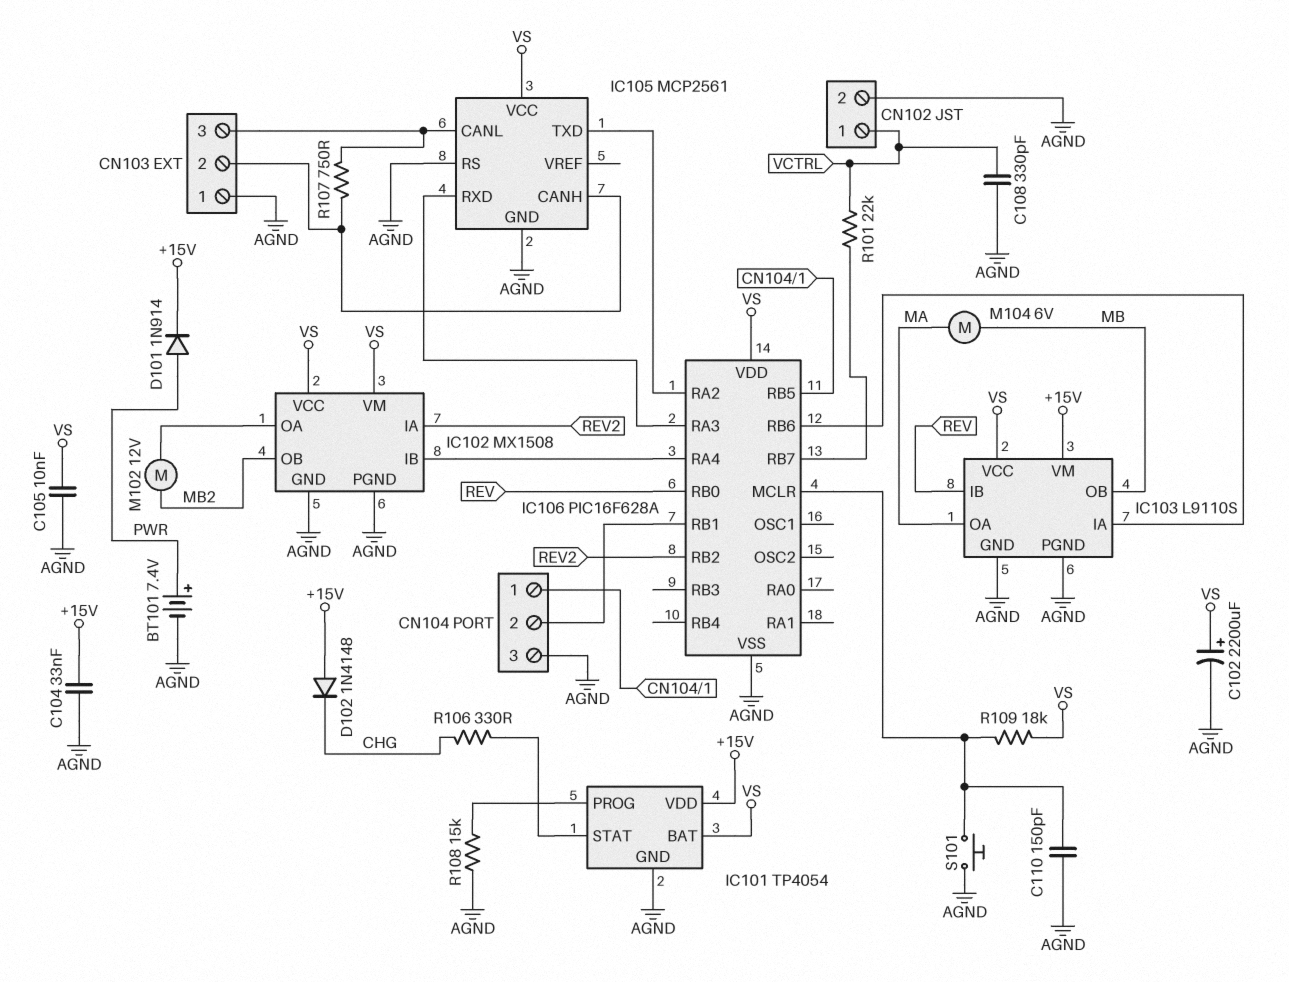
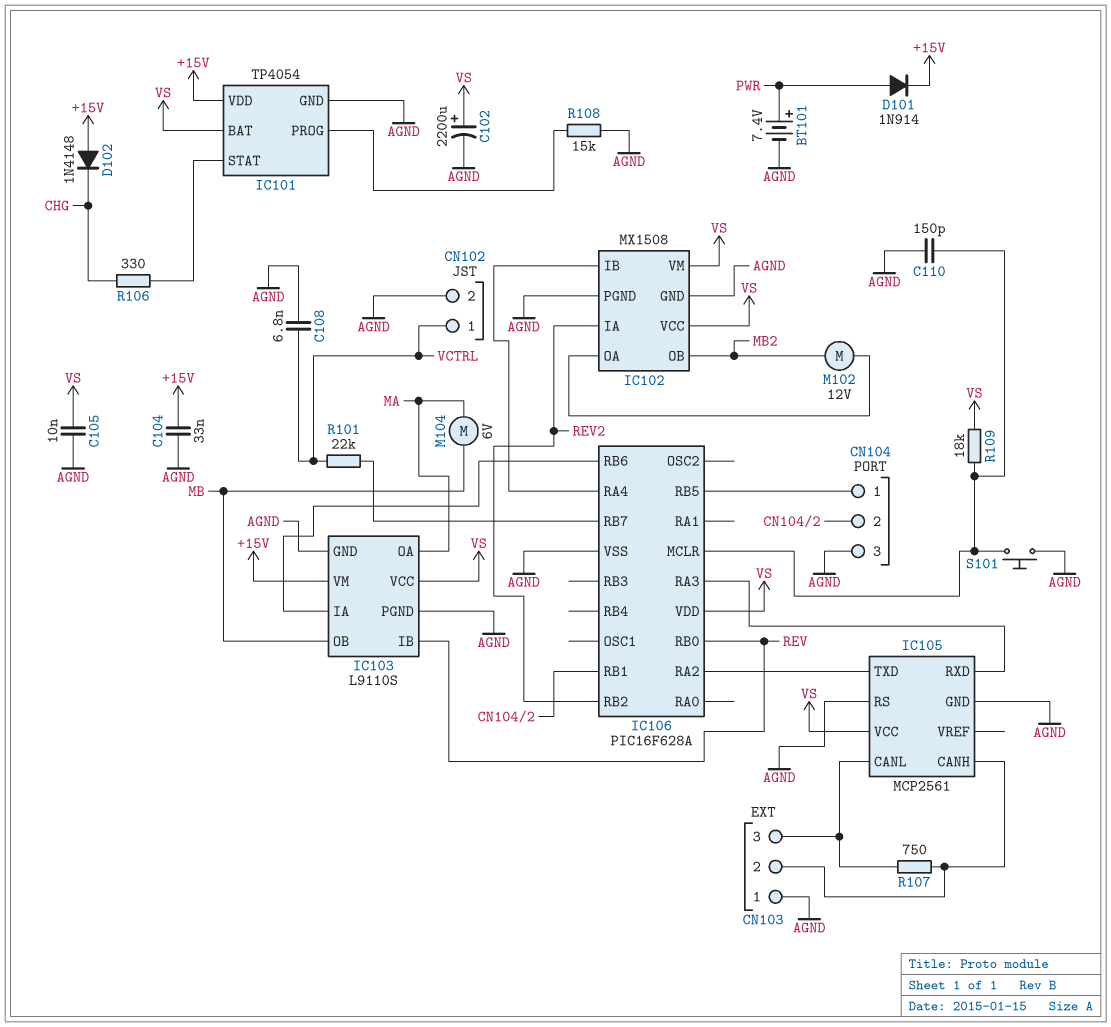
C108: 330pF (AGND, VCTRL) -> 6.8nF (AGND, VCTRL)

